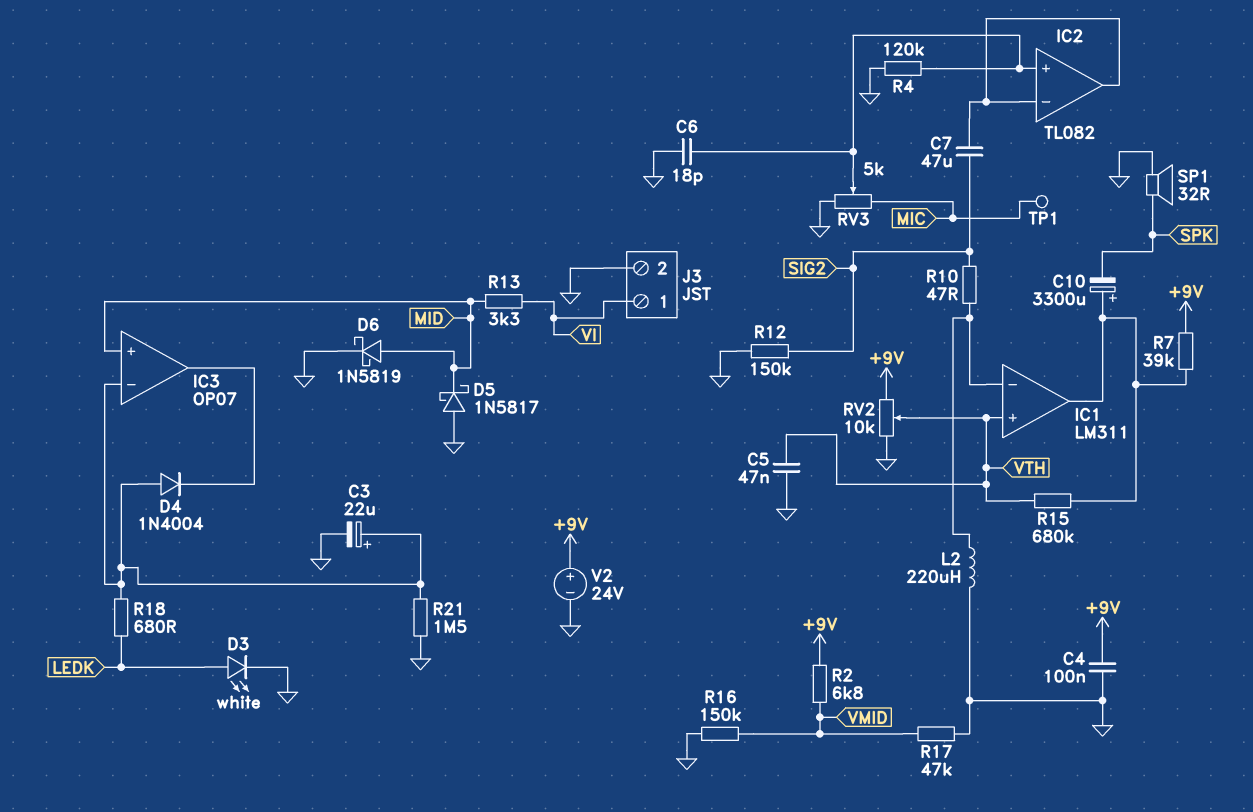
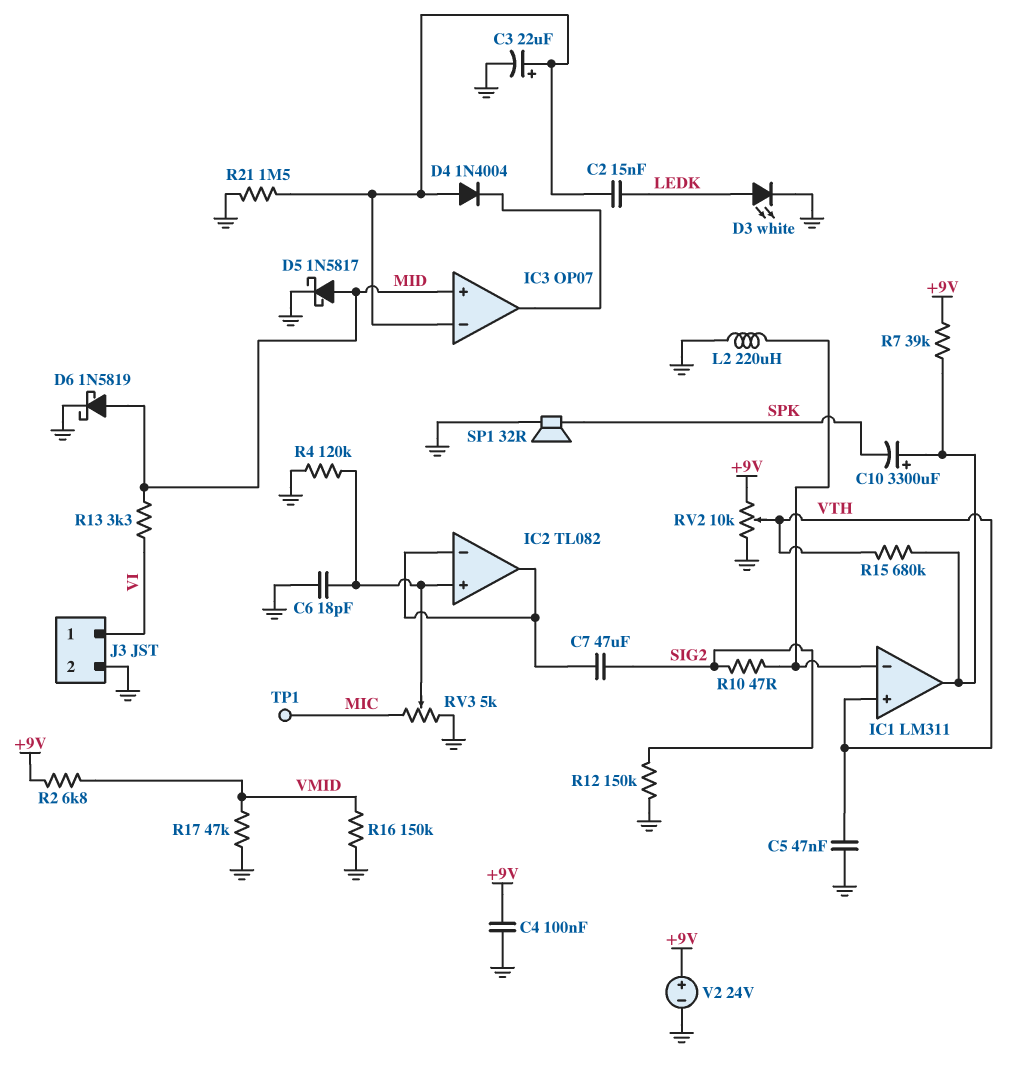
C2: none -> 15nF (IC3/in-, LEDK)
D5: schottky 1N5817 (A GND, K MID) -> schottky 1N5817 (A MID, K GND)
R18: 680 (IC3/in-, LEDK) -> none

